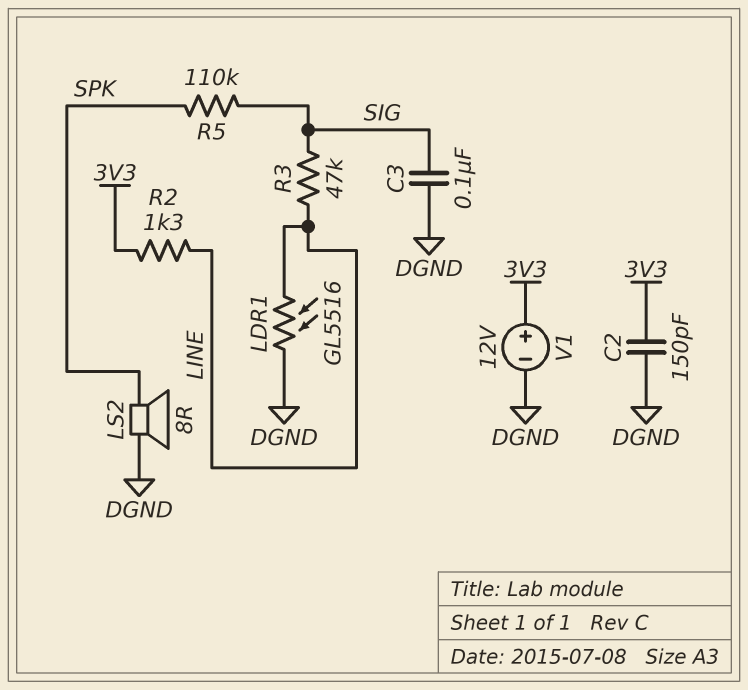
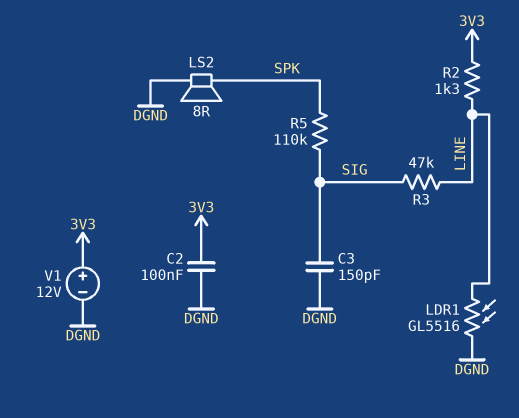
C2: 150pF (3V3, DGND) -> 100nF (3V3, DGND)
C3: 100nF (DGND, SIG) -> 150pF (DGND, SIG)

